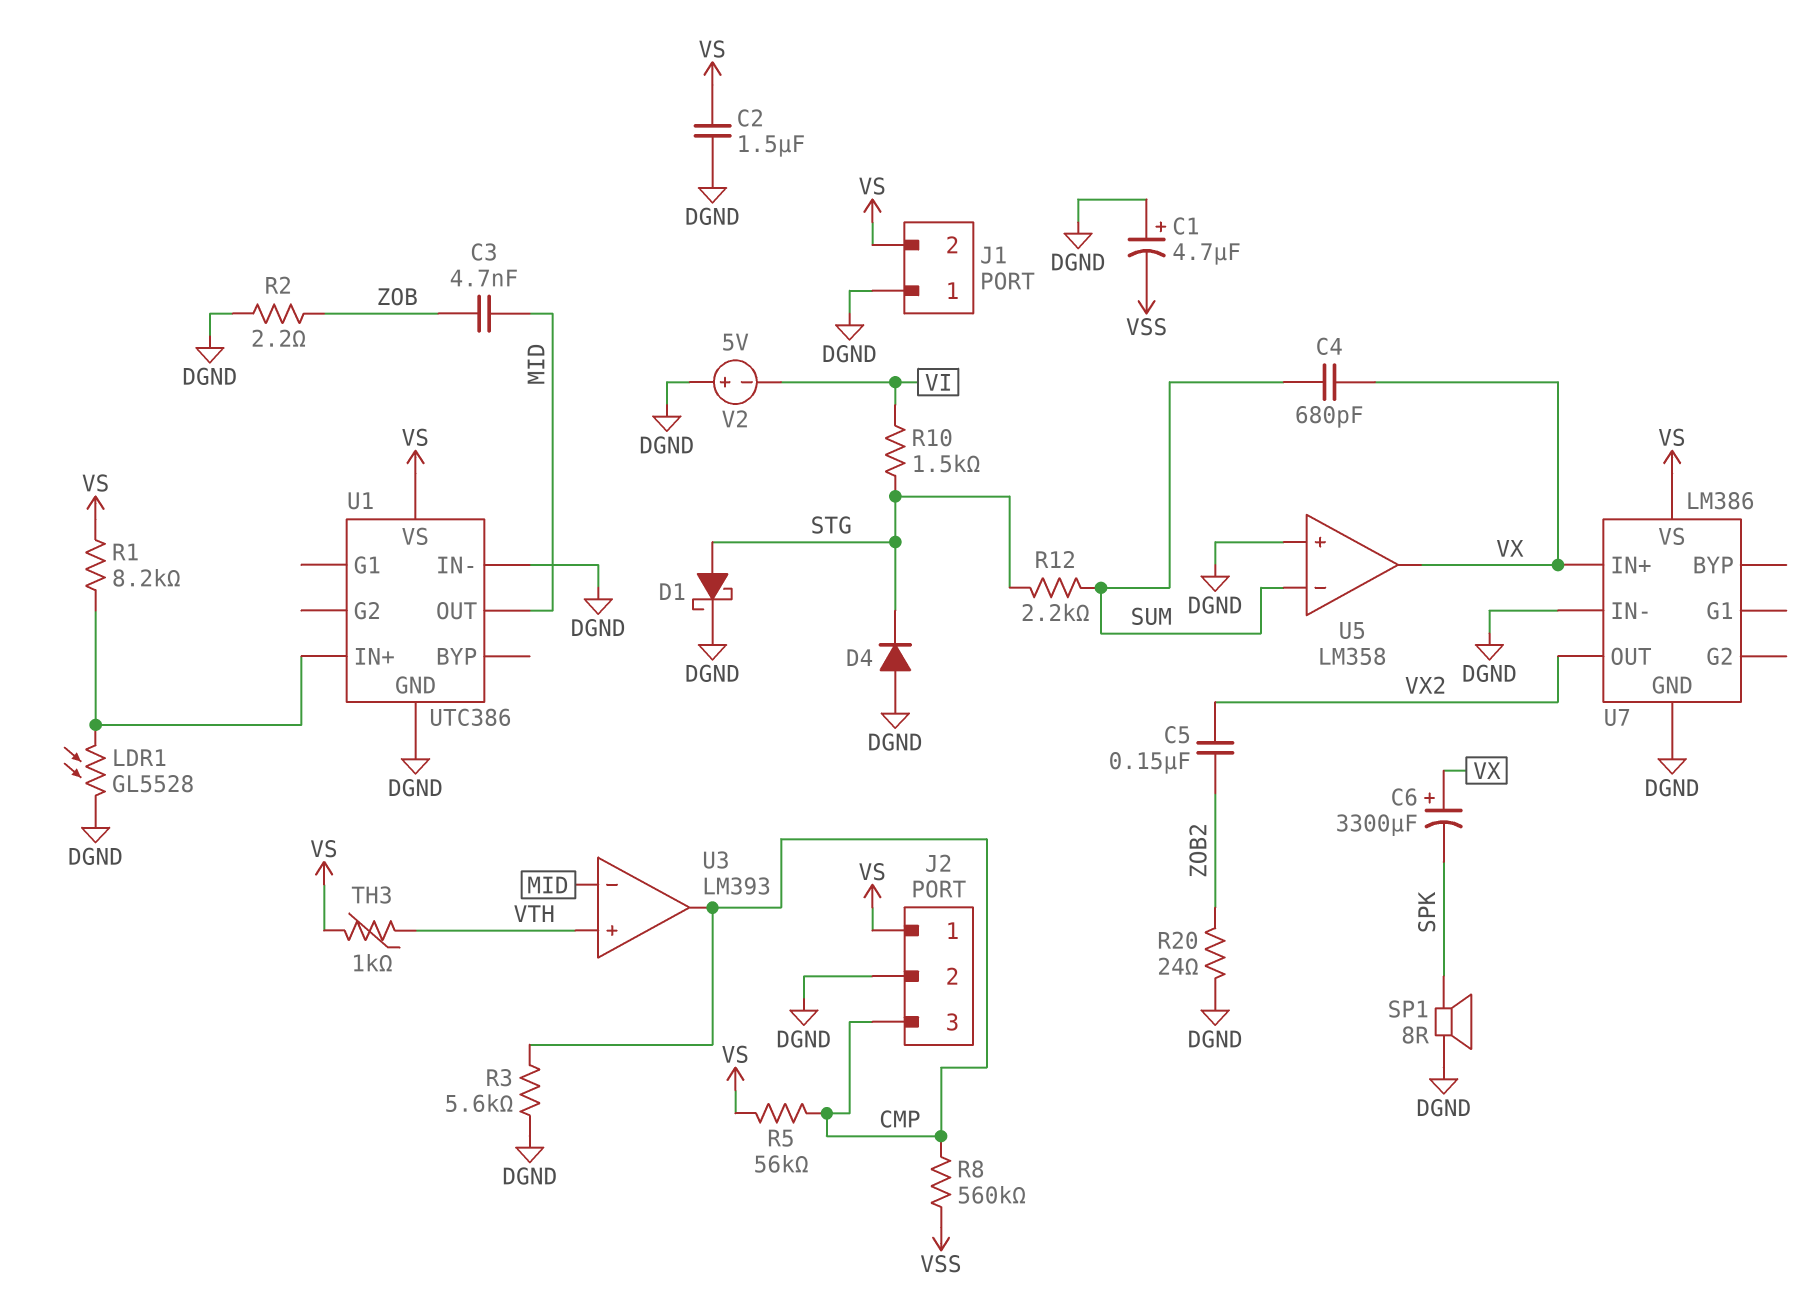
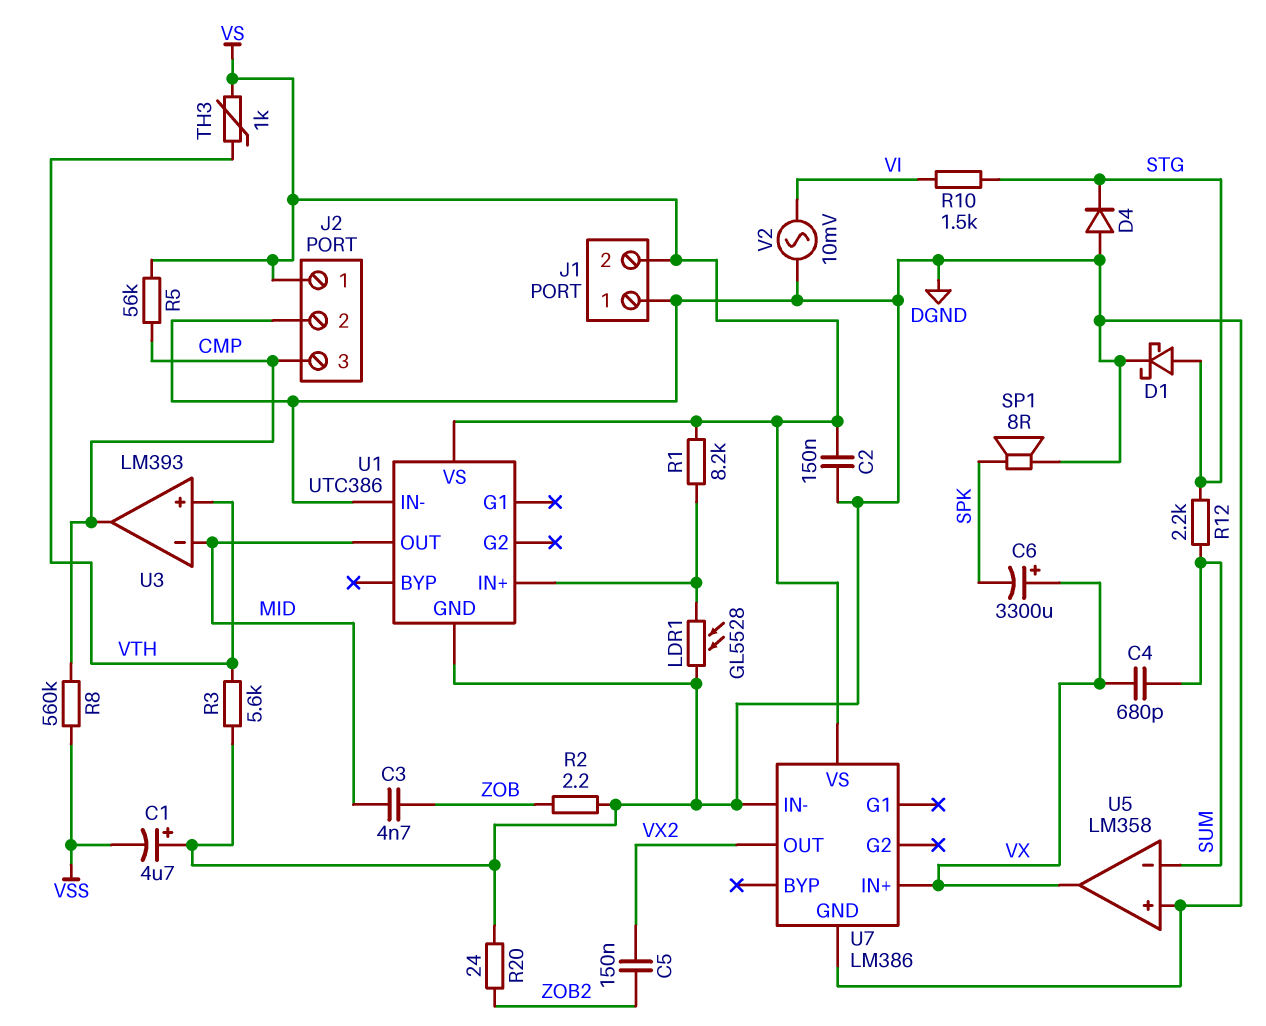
C2: 1.5uF (DGND, VS) -> 150nF (DGND, VS)
R3: 5.6k (CMP, DGND) -> 5.6k (DGND, VTH)
V2: 5V (plus DGND, minus VI) -> AC 10mV (DGND, VI)

